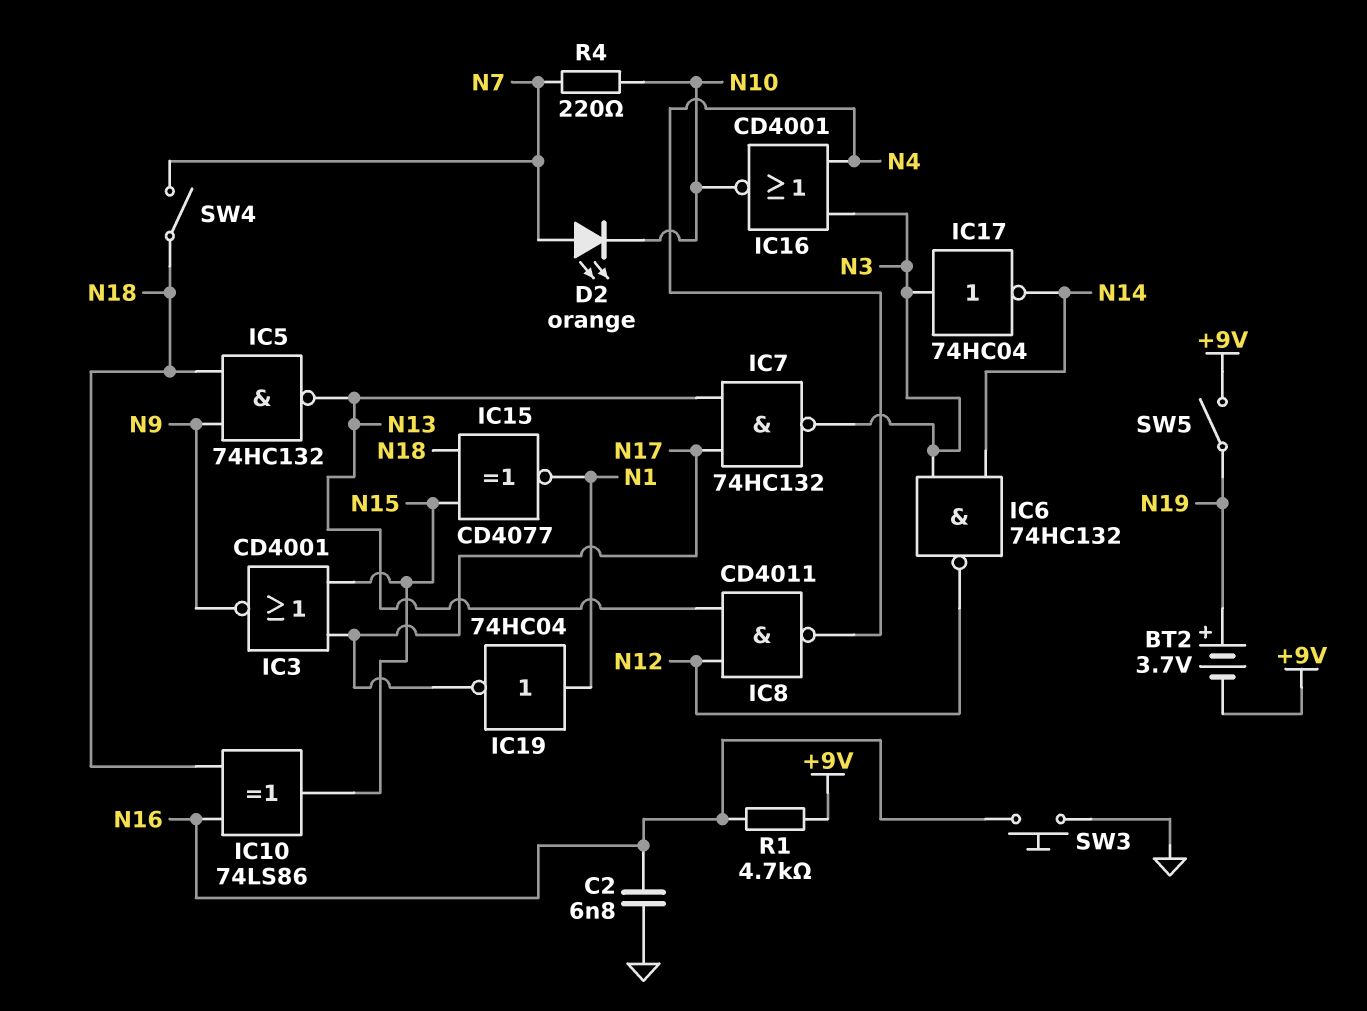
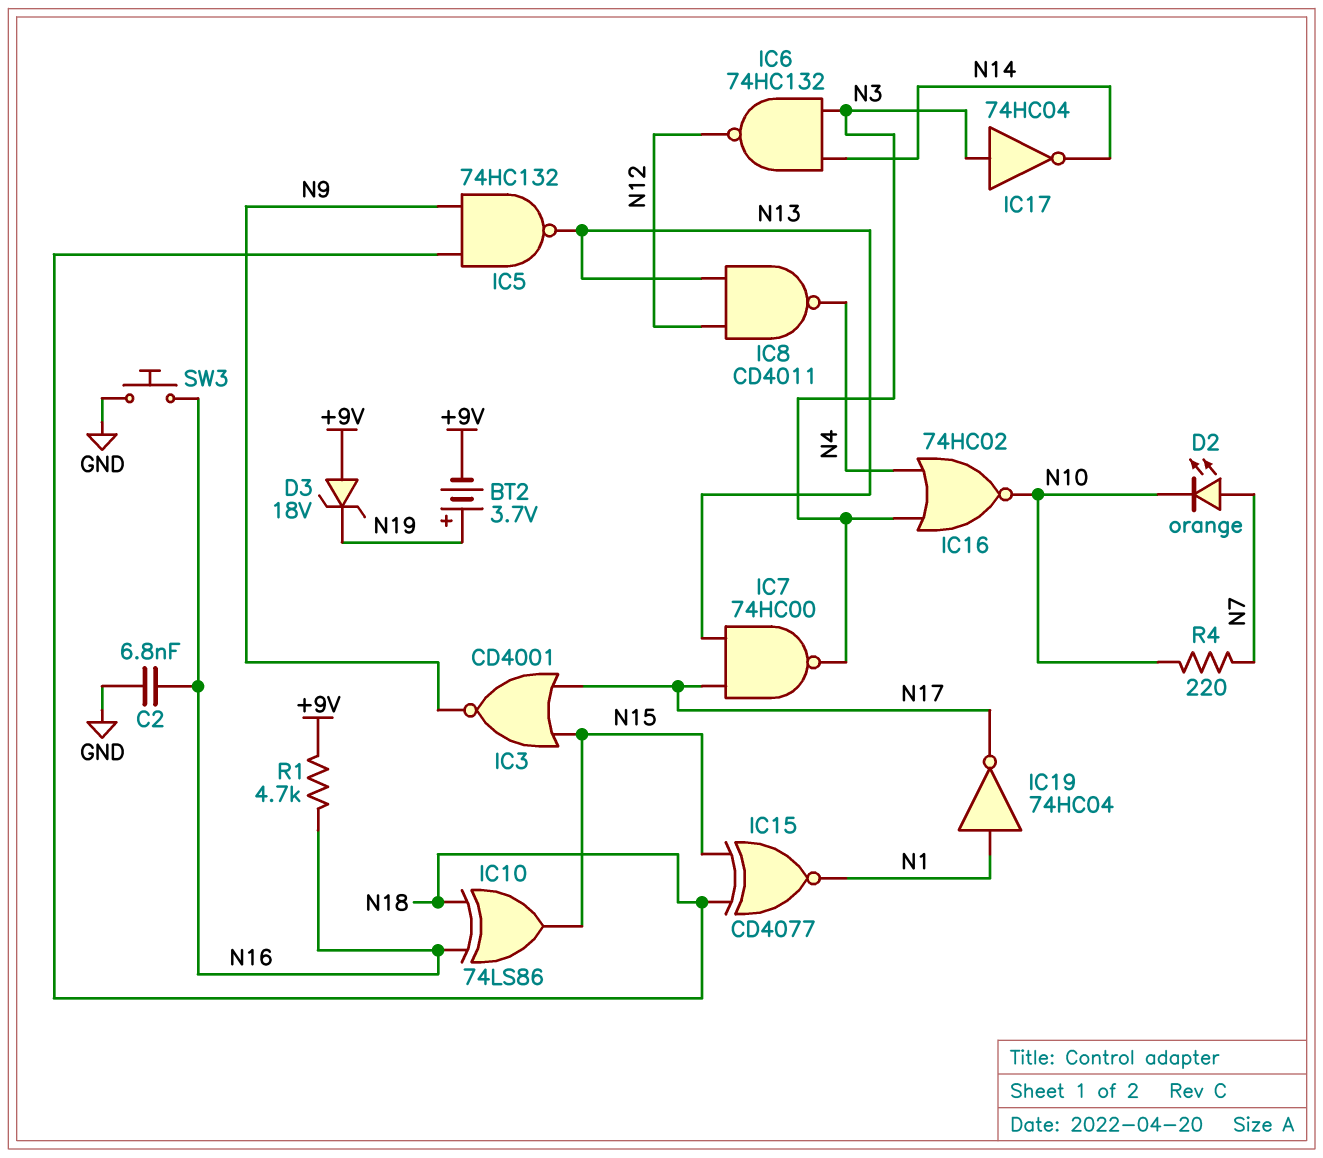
D3: none -> zener 18V (A +9V, K N19)
IC7: NAND 74HC132 (in N13, in N17, out N3) -> NAND 74HC00 (in N13, in N17, out N3)
IC16: NOR CD4001 (in N3, in N4, out N10) -> NOR 74HC02 (in N3, in N4, out N10)
SW4: switch (N7, N18) -> none
SW5: switch (+9V, N19) -> none

